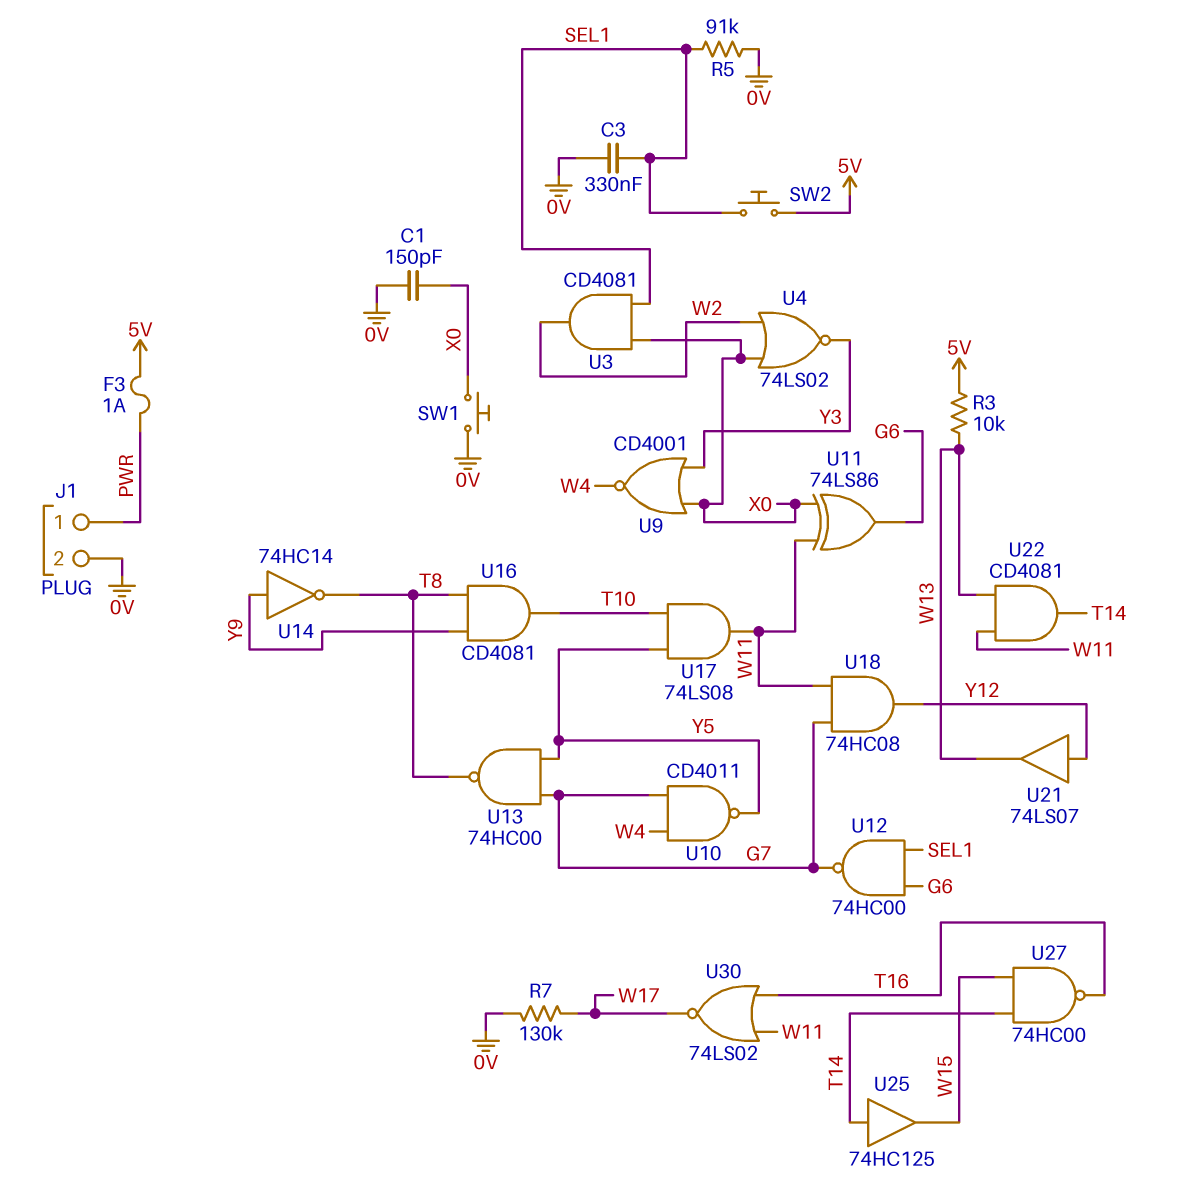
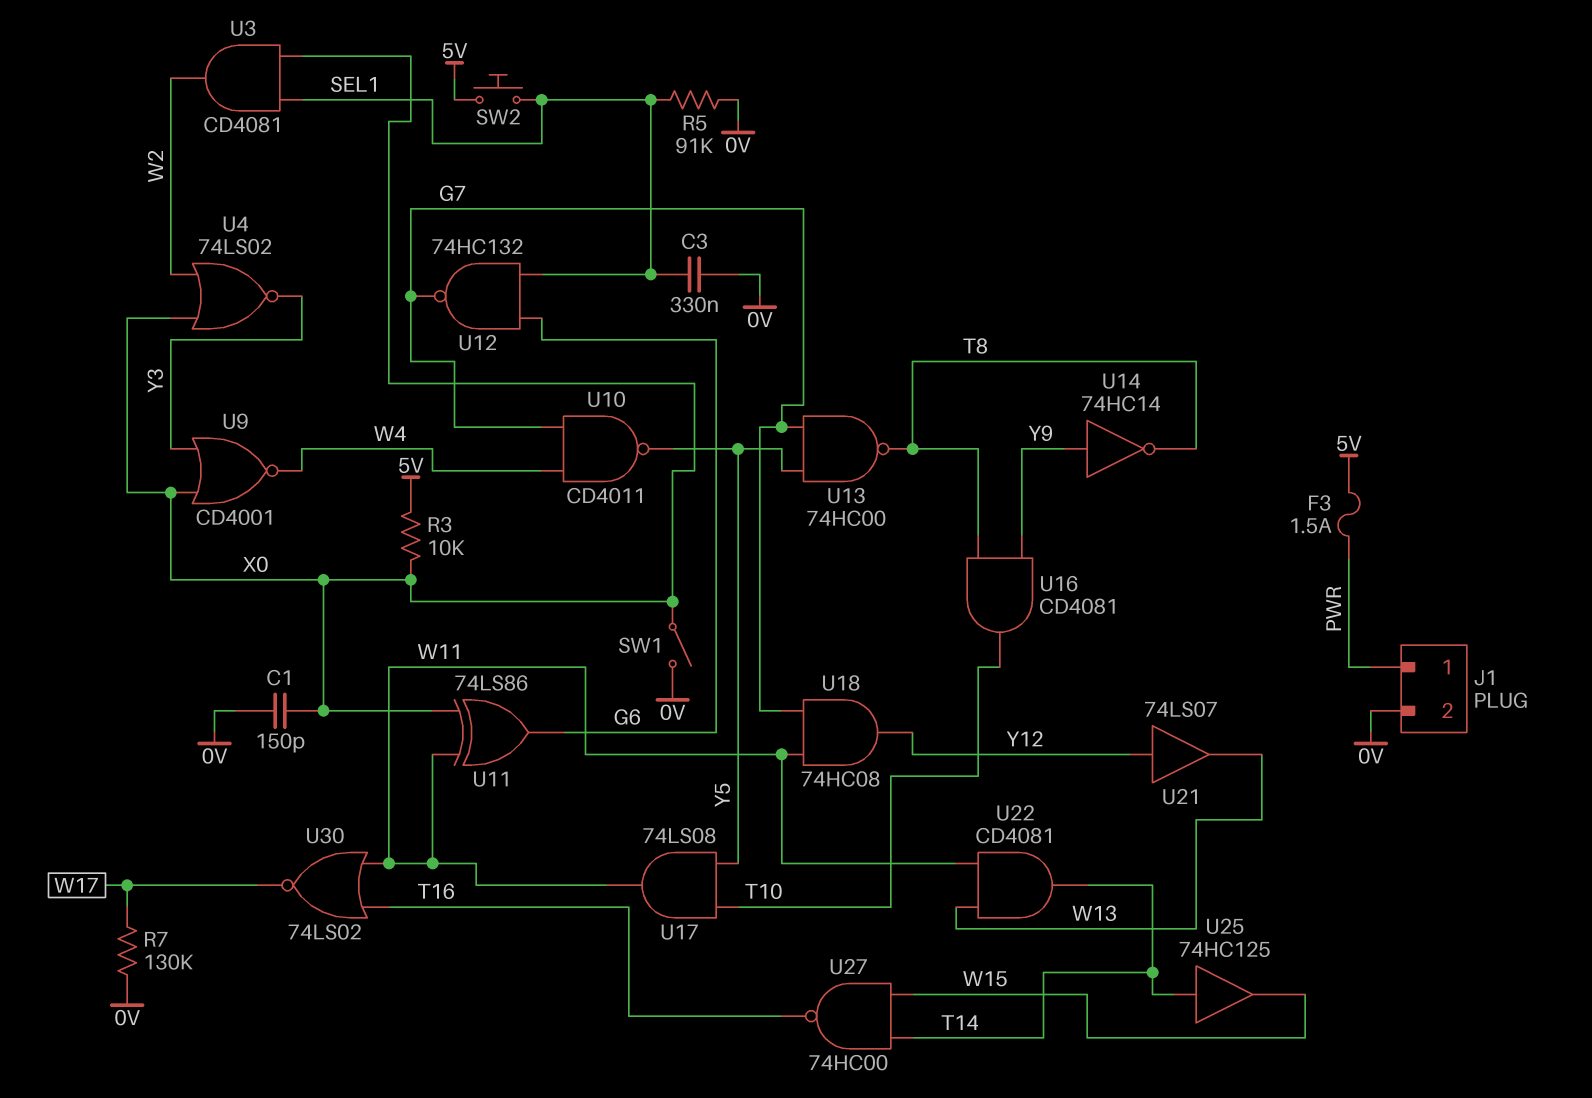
F3: 1A (5V, PWR) -> 1.5A (5V, PWR)
R3: 10k (5V, W13) -> 10k (5V, X0)
SW1: button (0V, X0) -> switch (0V, X0)
U12: NAND 74HC00 (in G6, in SEL1, out G7) -> NAND 74HC132 (in G6, in SEL1, out G7)

